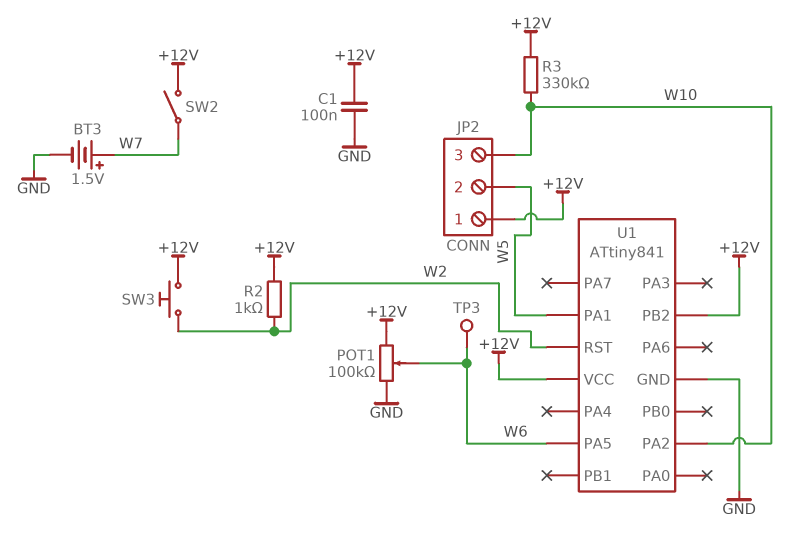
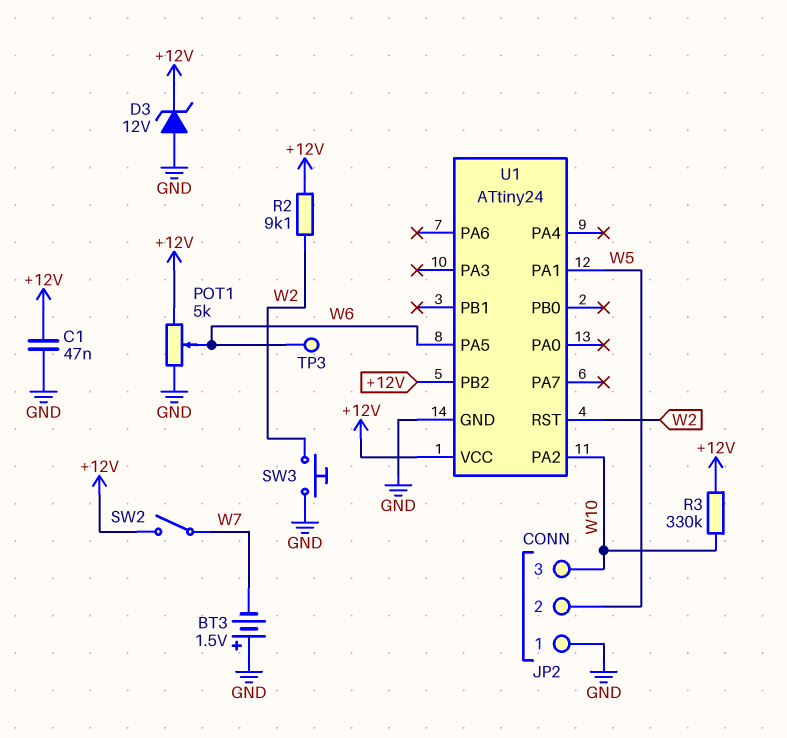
BT3: 1.5V (plus W7, minus GND) -> 1.5V (plus GND, minus W7)
C1: 100nF (+12V, GND) -> 47nF (+12V, GND)
D3: none -> zener 12V (A GND, K +12V)
JP2 pin 1: +12V -> GND
POT1: 100k (+12V, GND, wiper W6) -> 5k (+12V, GND, wiper W6)
R2: 1k (+12V, W2) -> 9.1k (+12V, W2)
SW3: button (+12V, W2) -> button (GND, W2)
U1: ATtiny841 -> ATtiny24

